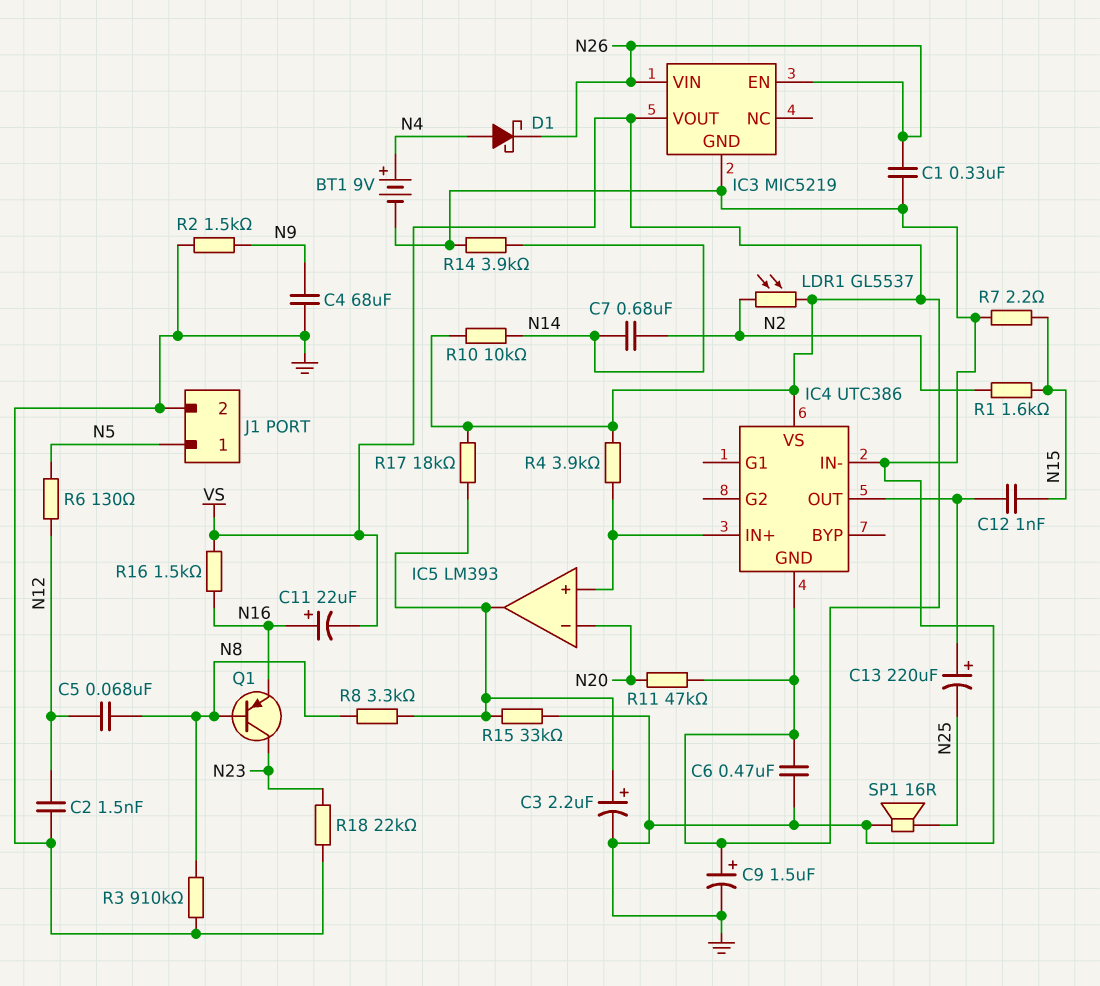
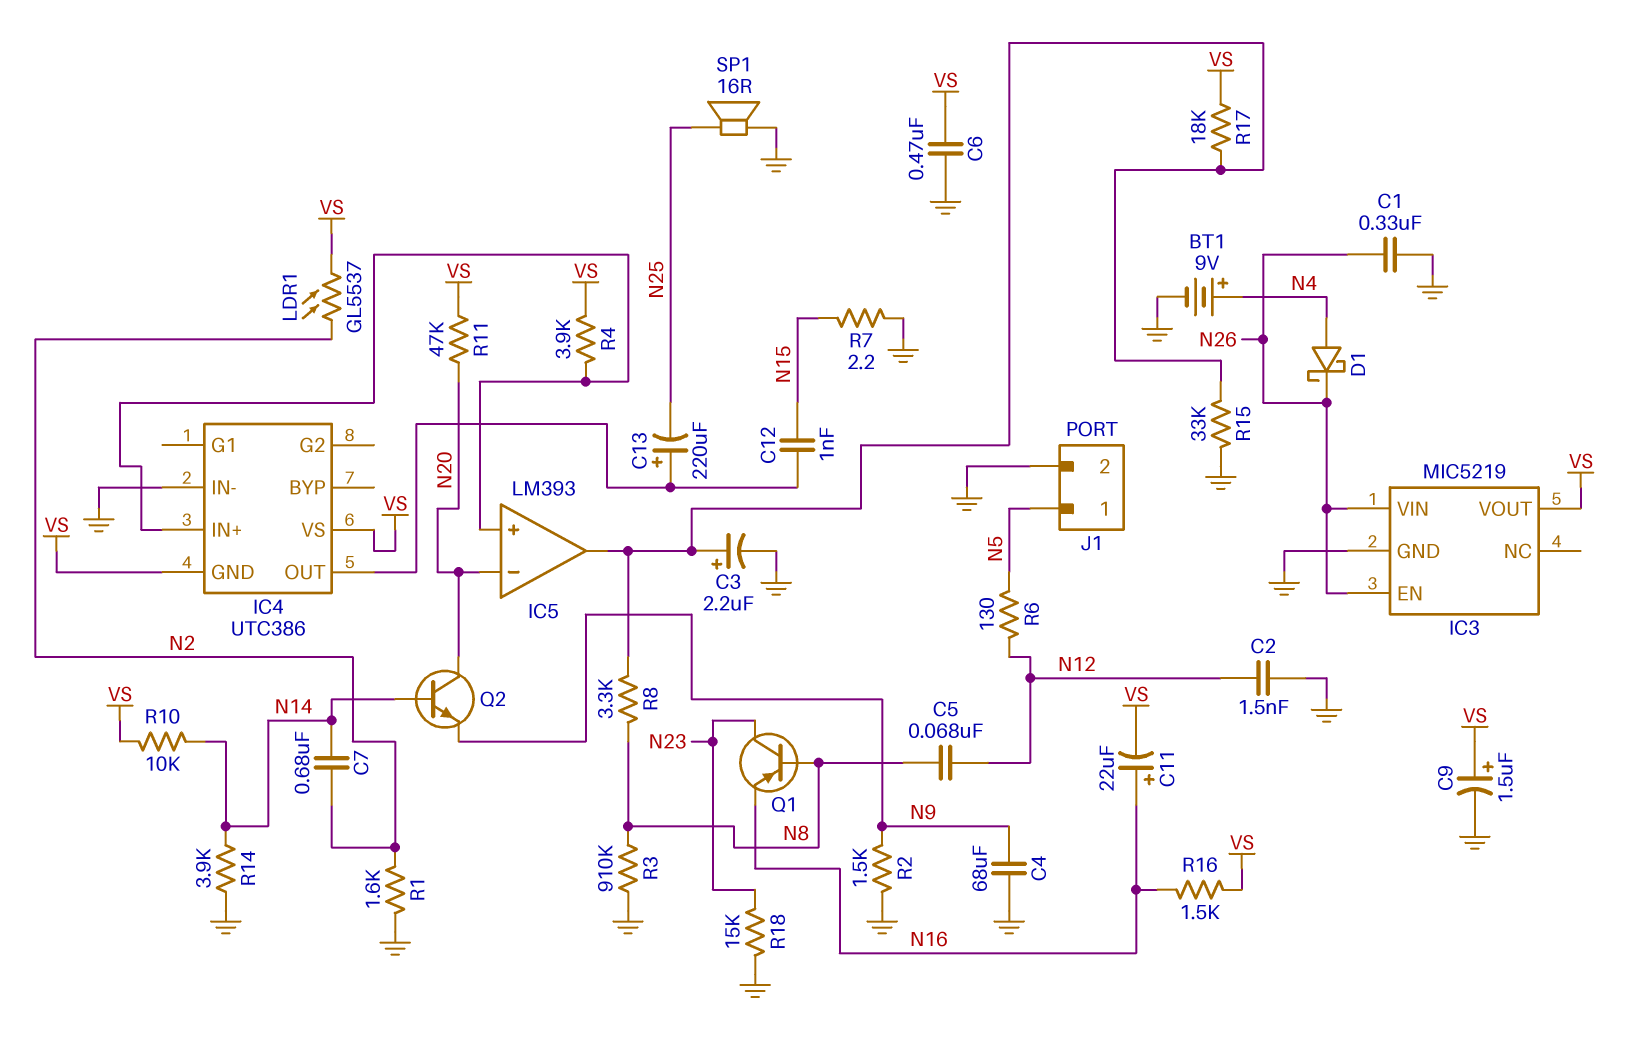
Q2: none -> NPN (B N14, C N20, E N9)
R1: 1.6k (N2, N15) -> 1.6k (GND, N2)
R18: 22k (GND, N23) -> 15k (GND, N23)

